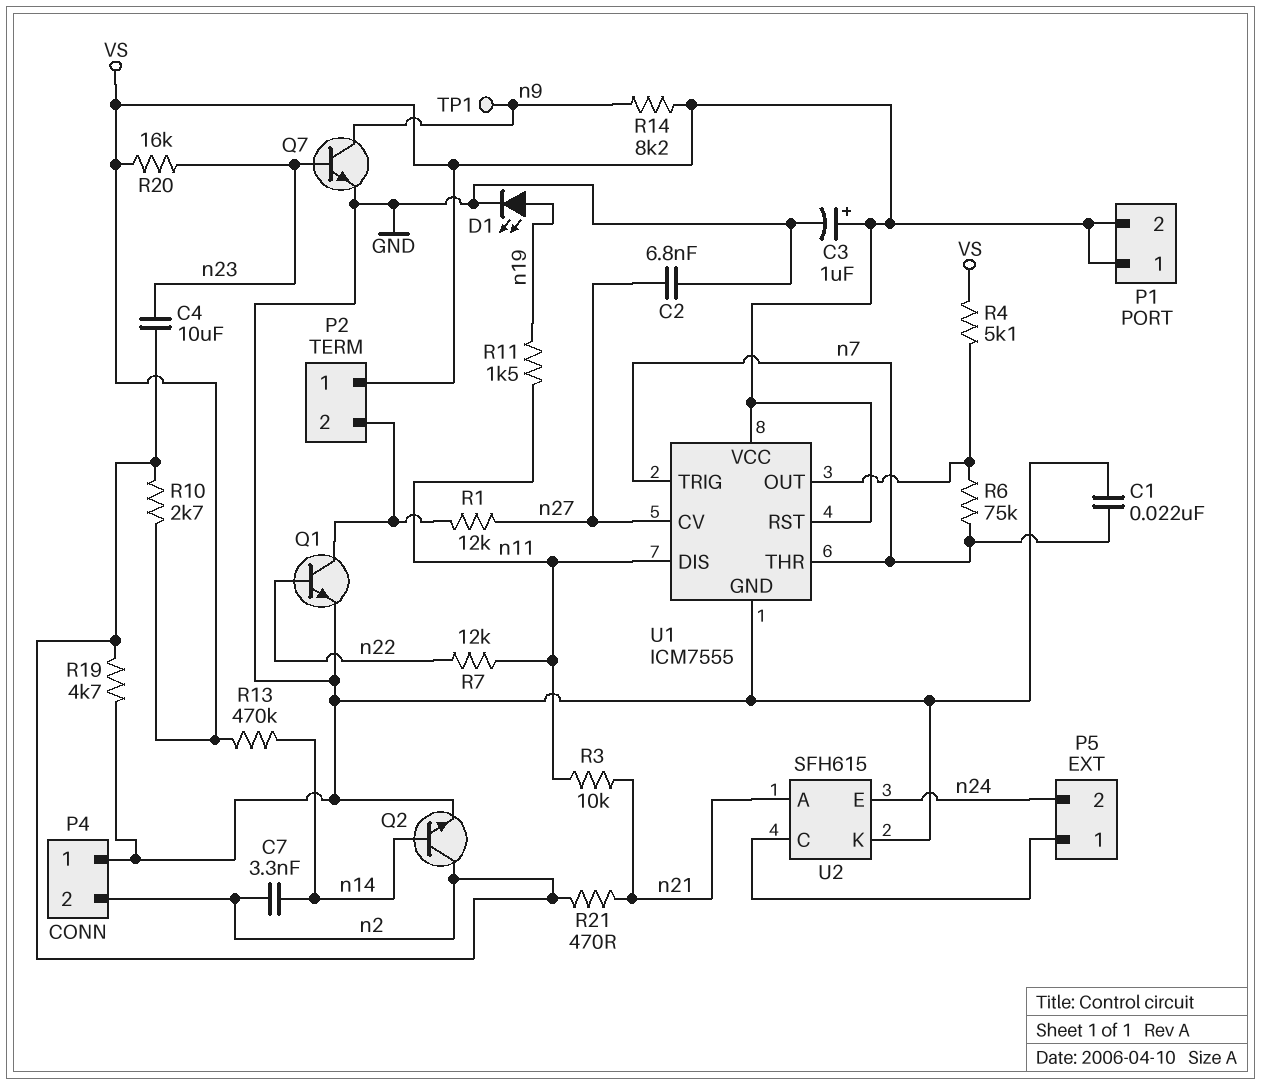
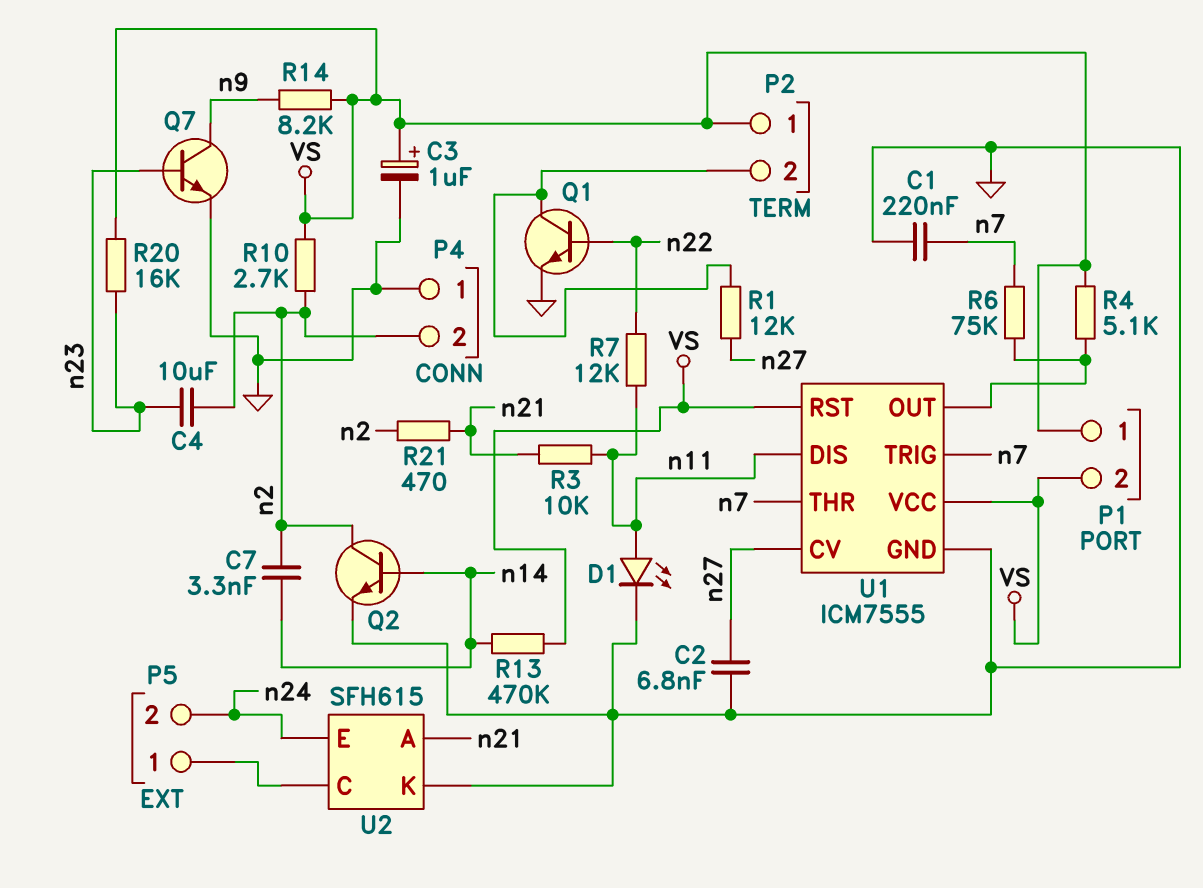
C1: 22nF (GND, n7) -> 220nF (GND, n7)
D1: LED (A n19, K GND) -> LED (A n11, K GND)
R11: 1.5k (n11, n19) -> none
R19: 4.7k (GND, n2) -> none
TP1: test point (n9) -> none

